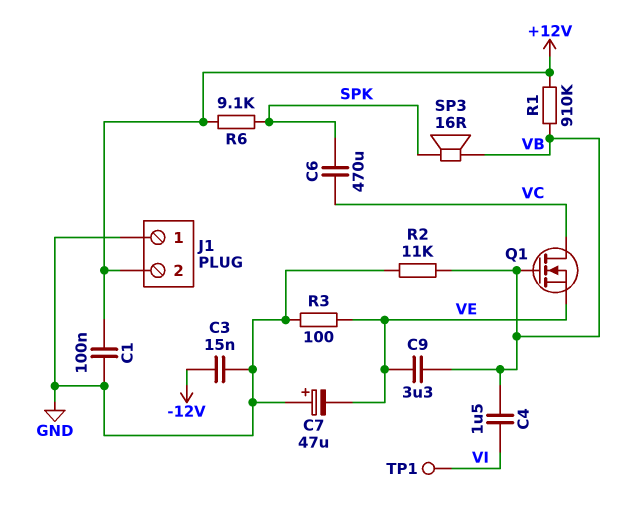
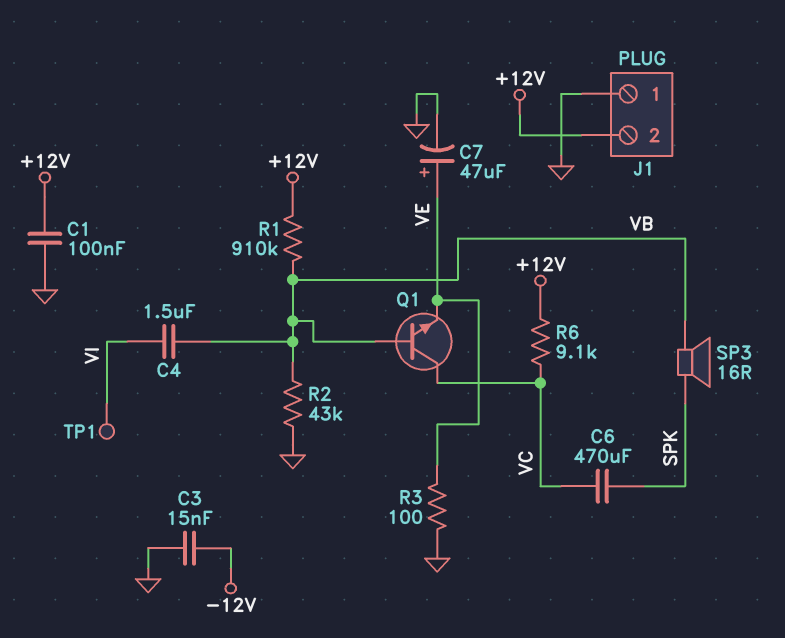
C7: 47uF (plus GND, minus VE) -> 47uF (plus VE, minus GND)
C9: 3.3uF (VB, VE) -> none
Q1: NMOS (G VB, D VC, S VE) -> NPN (B VB, C VC, E VE)
R2: 11k (GND, VB) -> 43k (GND, VB)
R6: 9.1k (+12V, SPK) -> 9.1k (+12V, VC)

